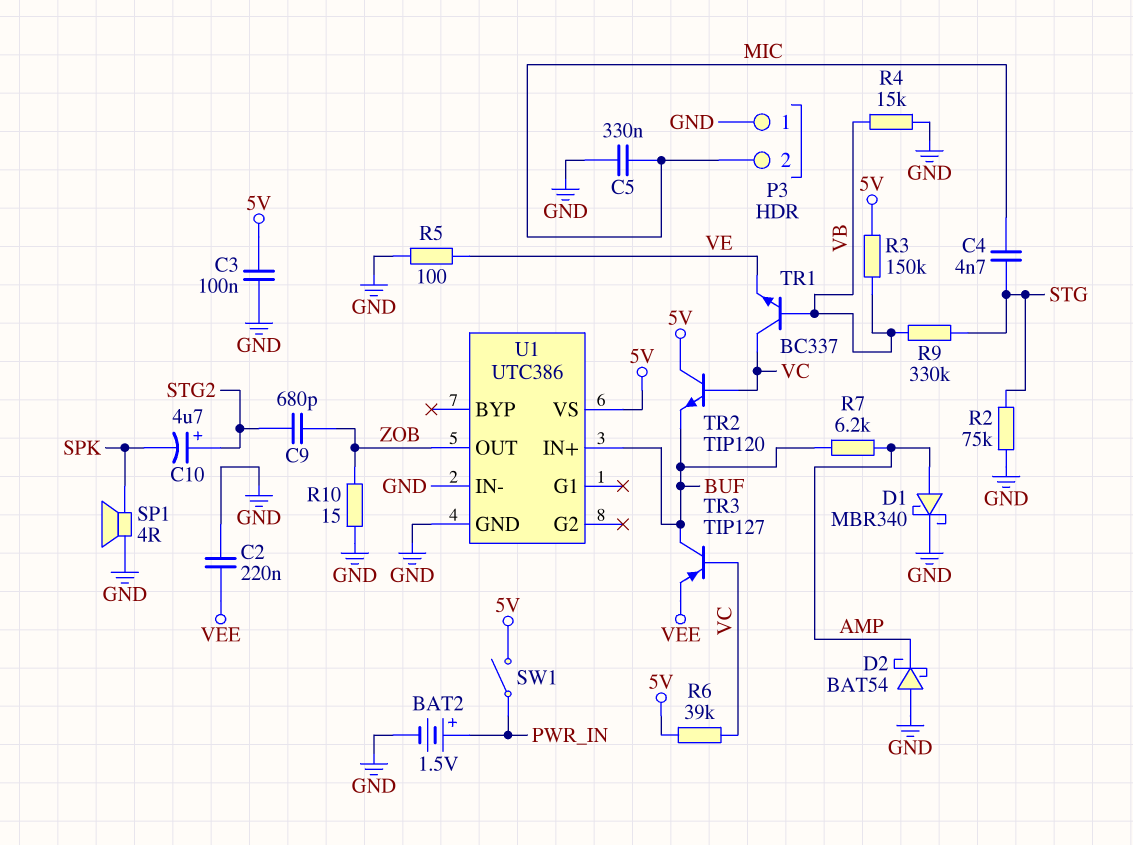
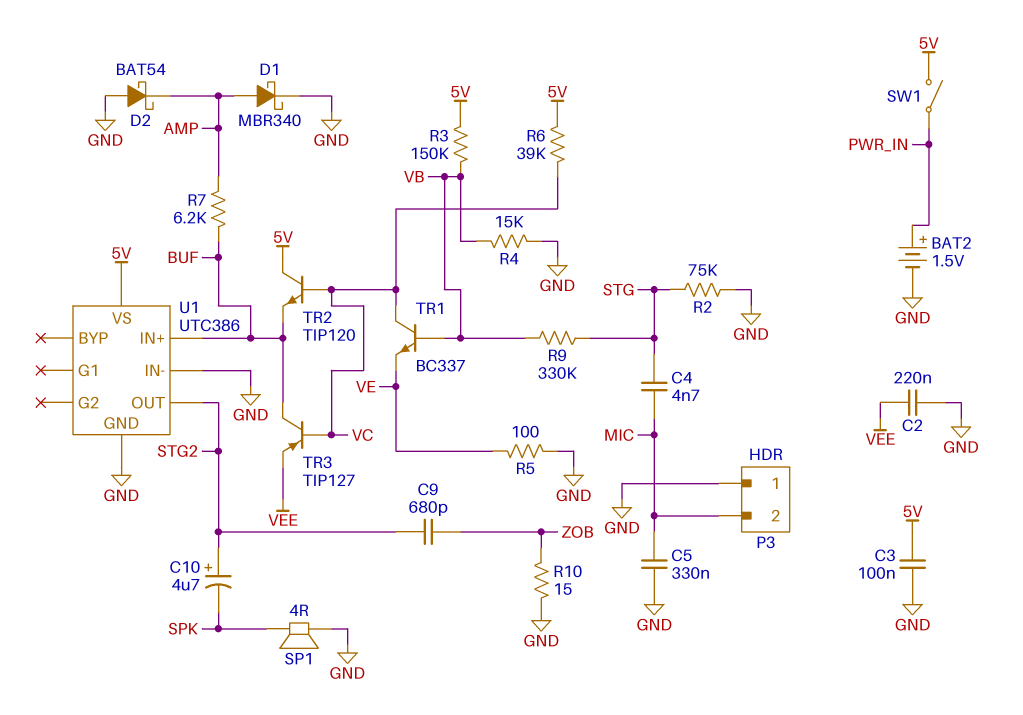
U1 pin OUT: ZOB -> STG2

